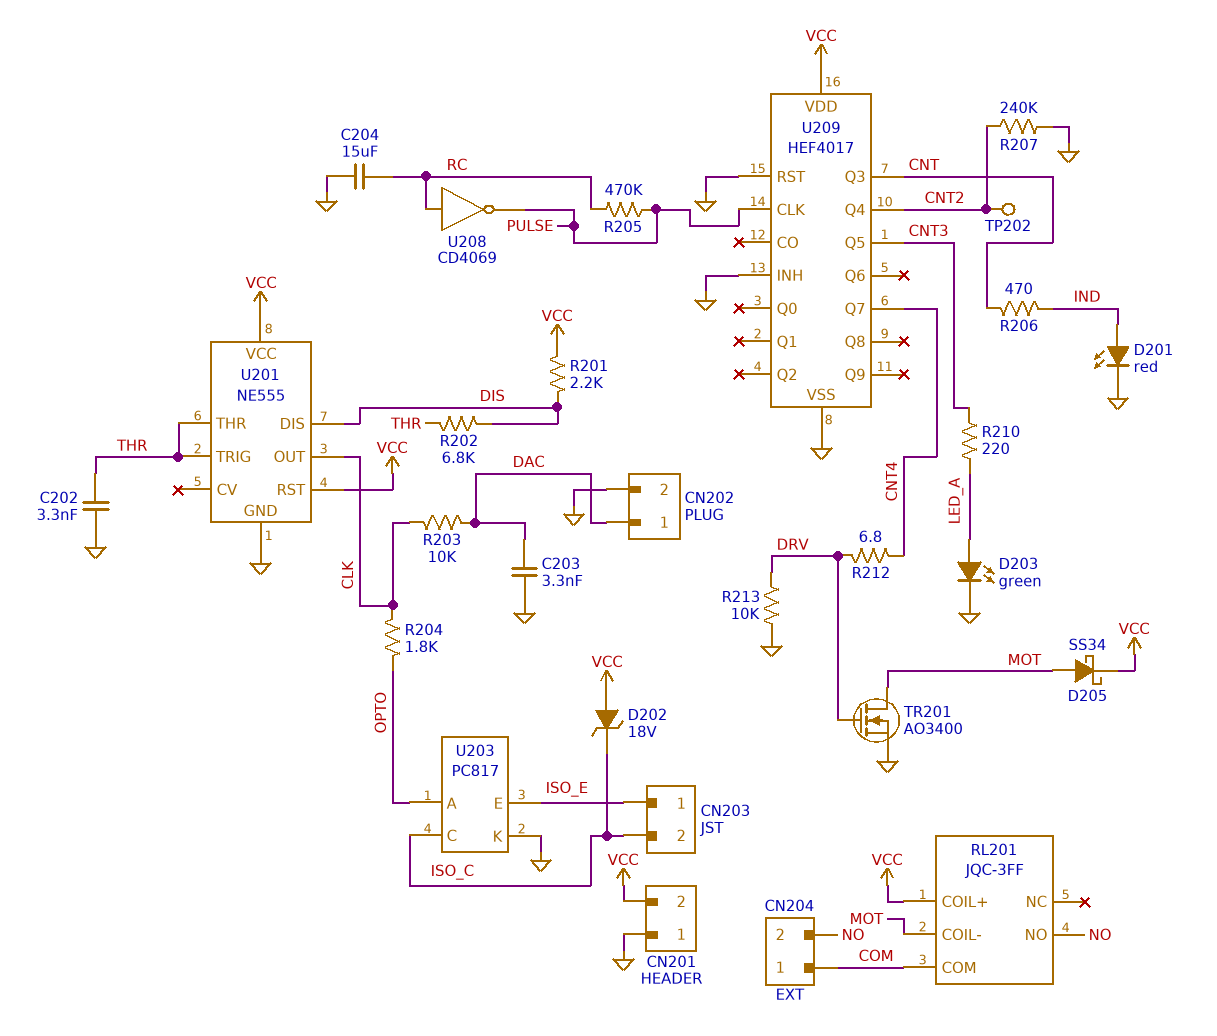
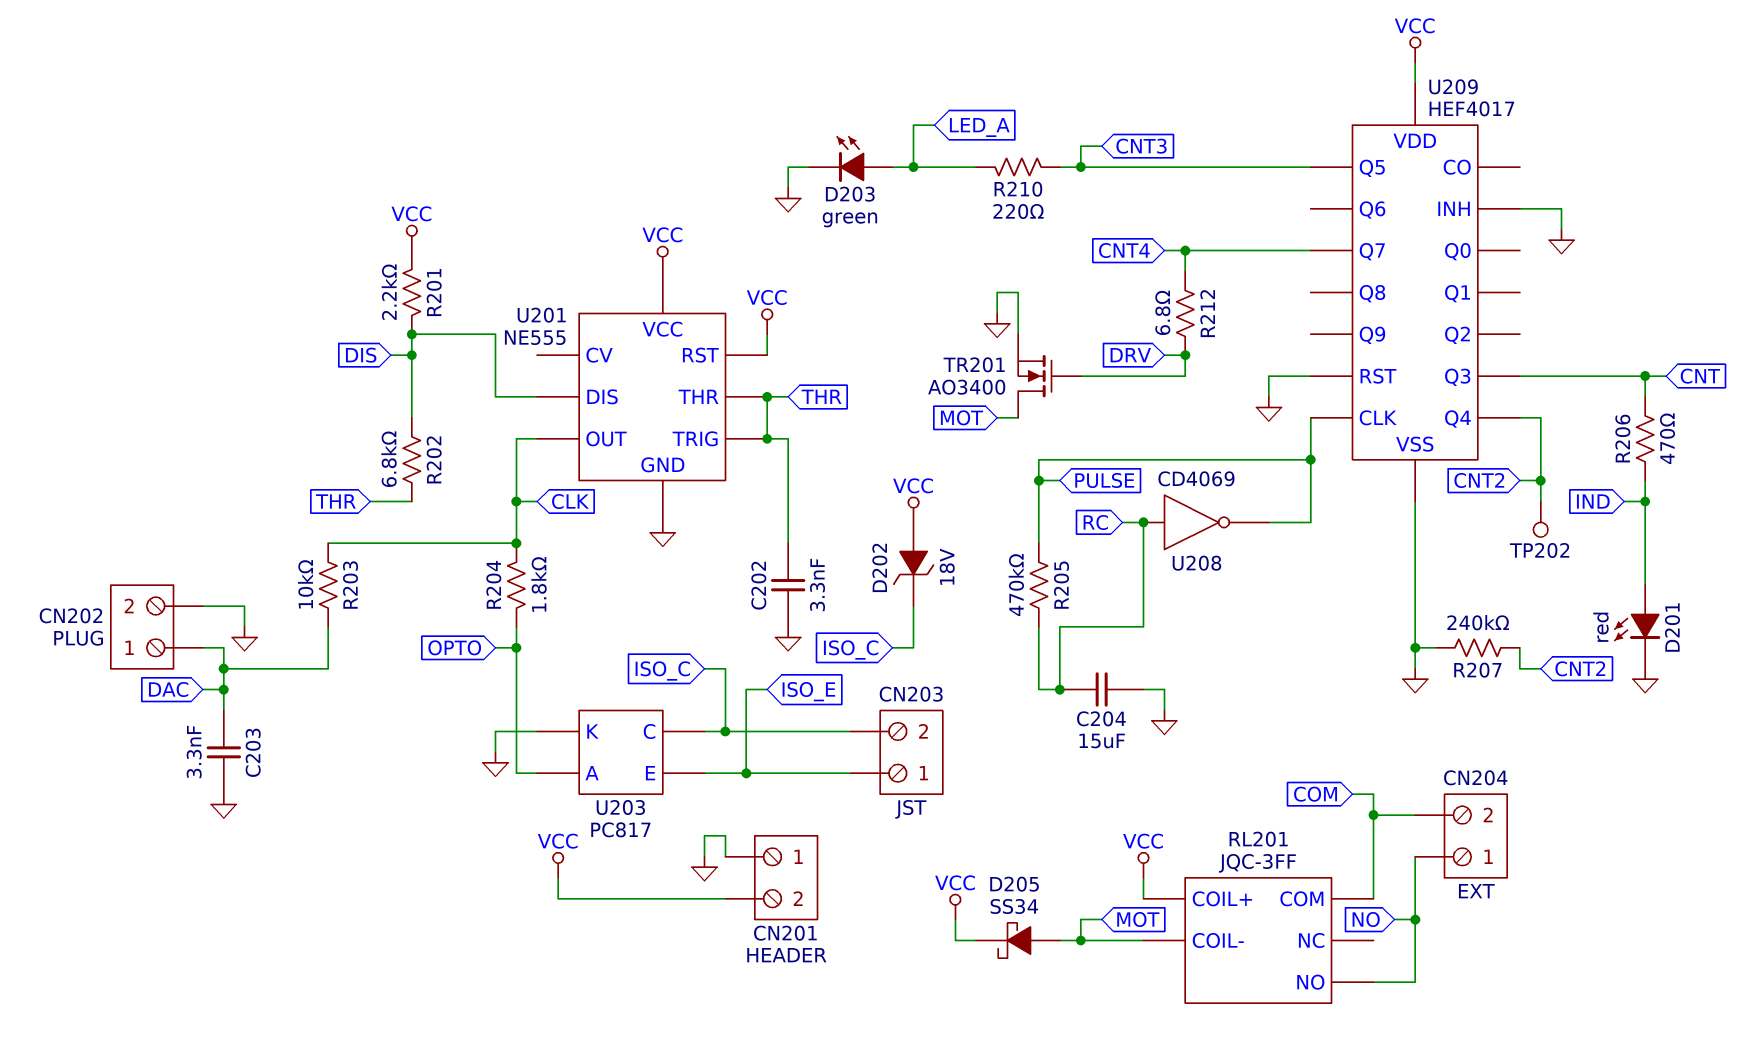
CN204 pin 1: COM -> NO
CN204 pin 2: NO -> COM
R213: 10k (DRV, GND) -> none

